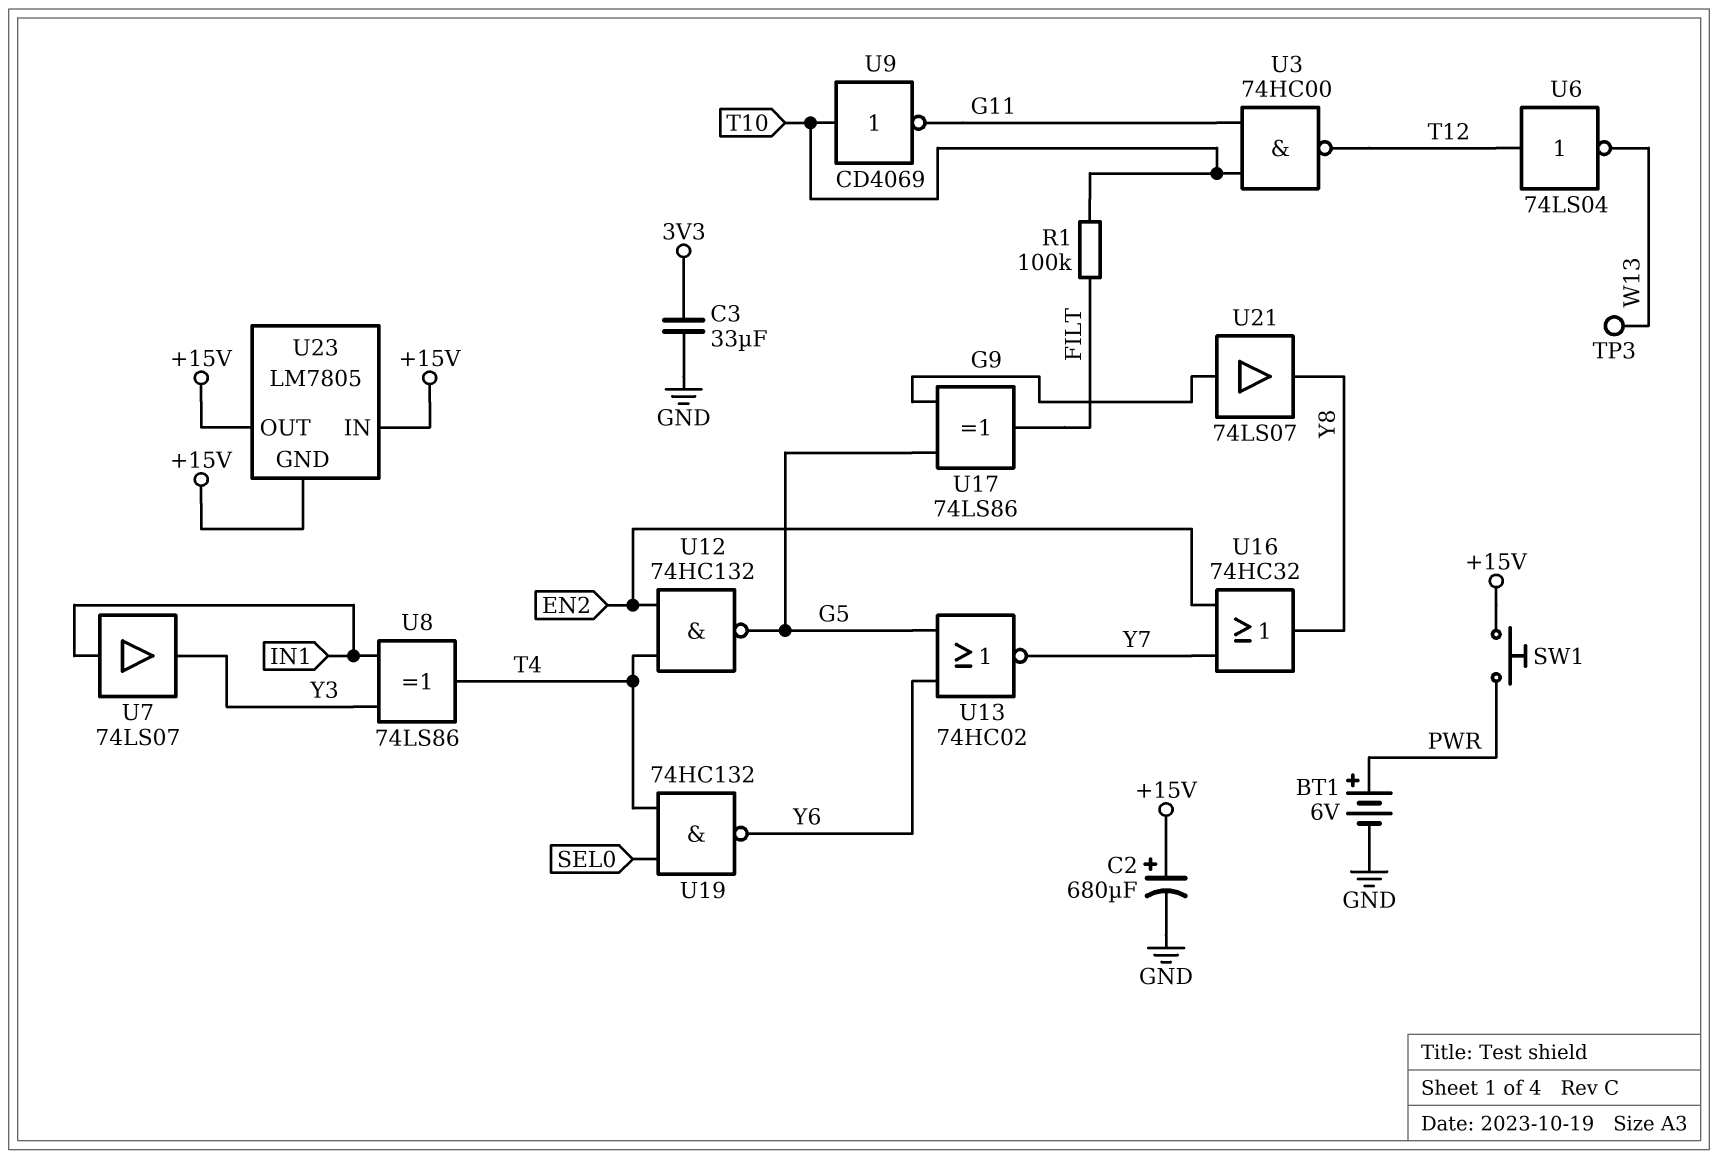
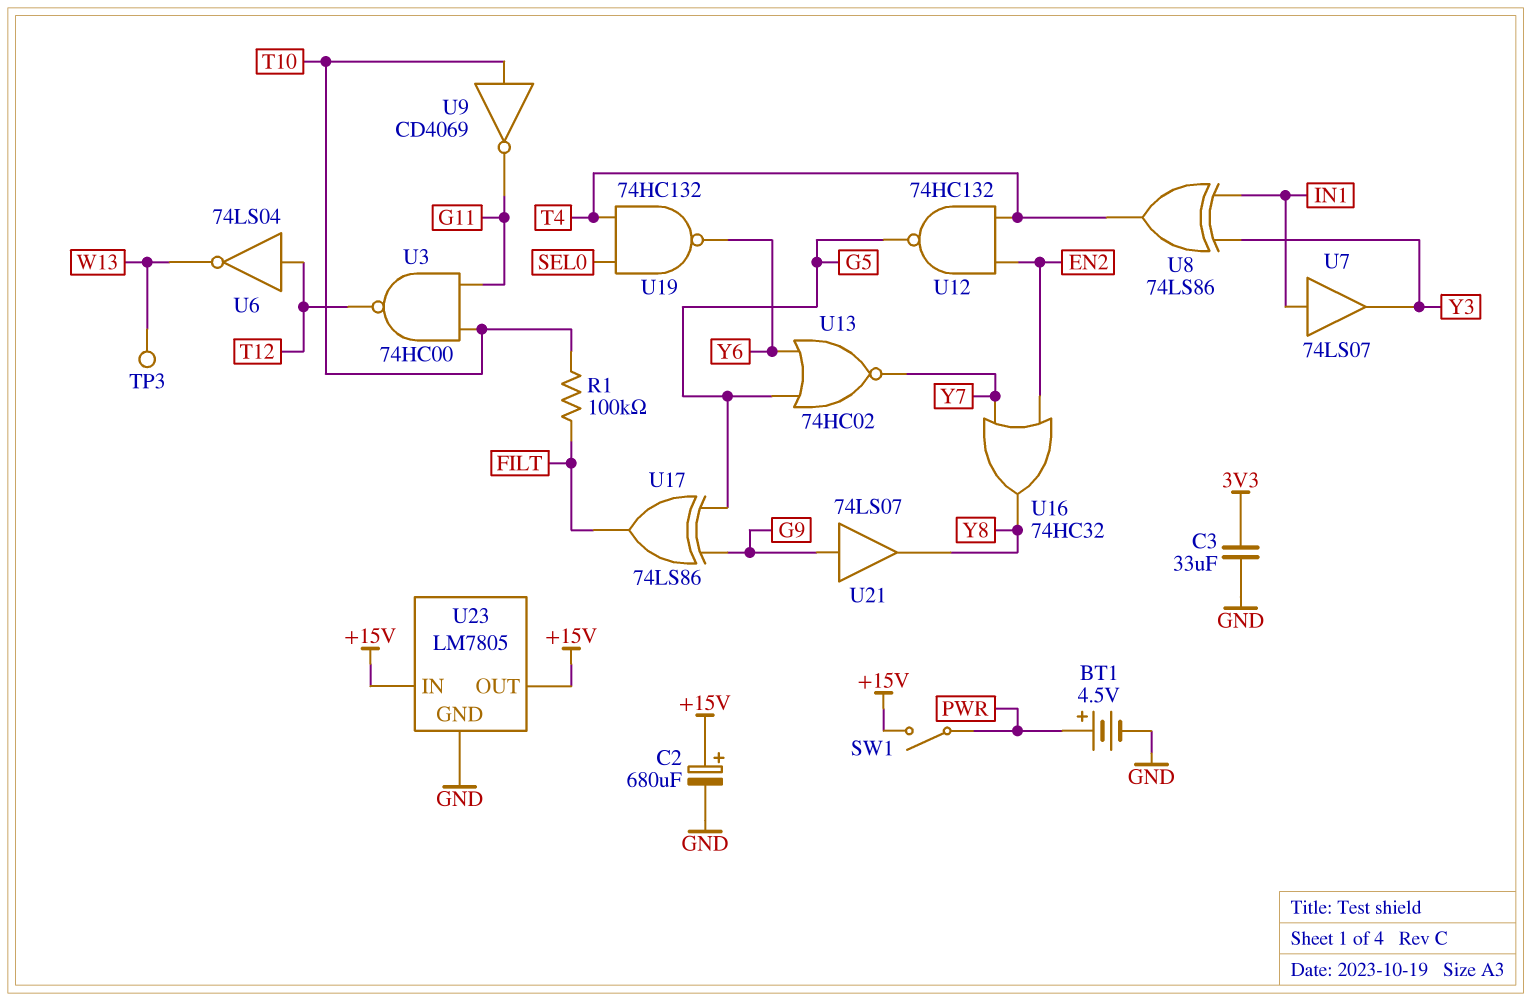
BT1: 6V (plus PWR, minus GND) -> 4.5V (plus PWR, minus GND)
SW1: button (+15V, PWR) -> switch (+15V, PWR)
U23 pin GND: +15V -> GND

